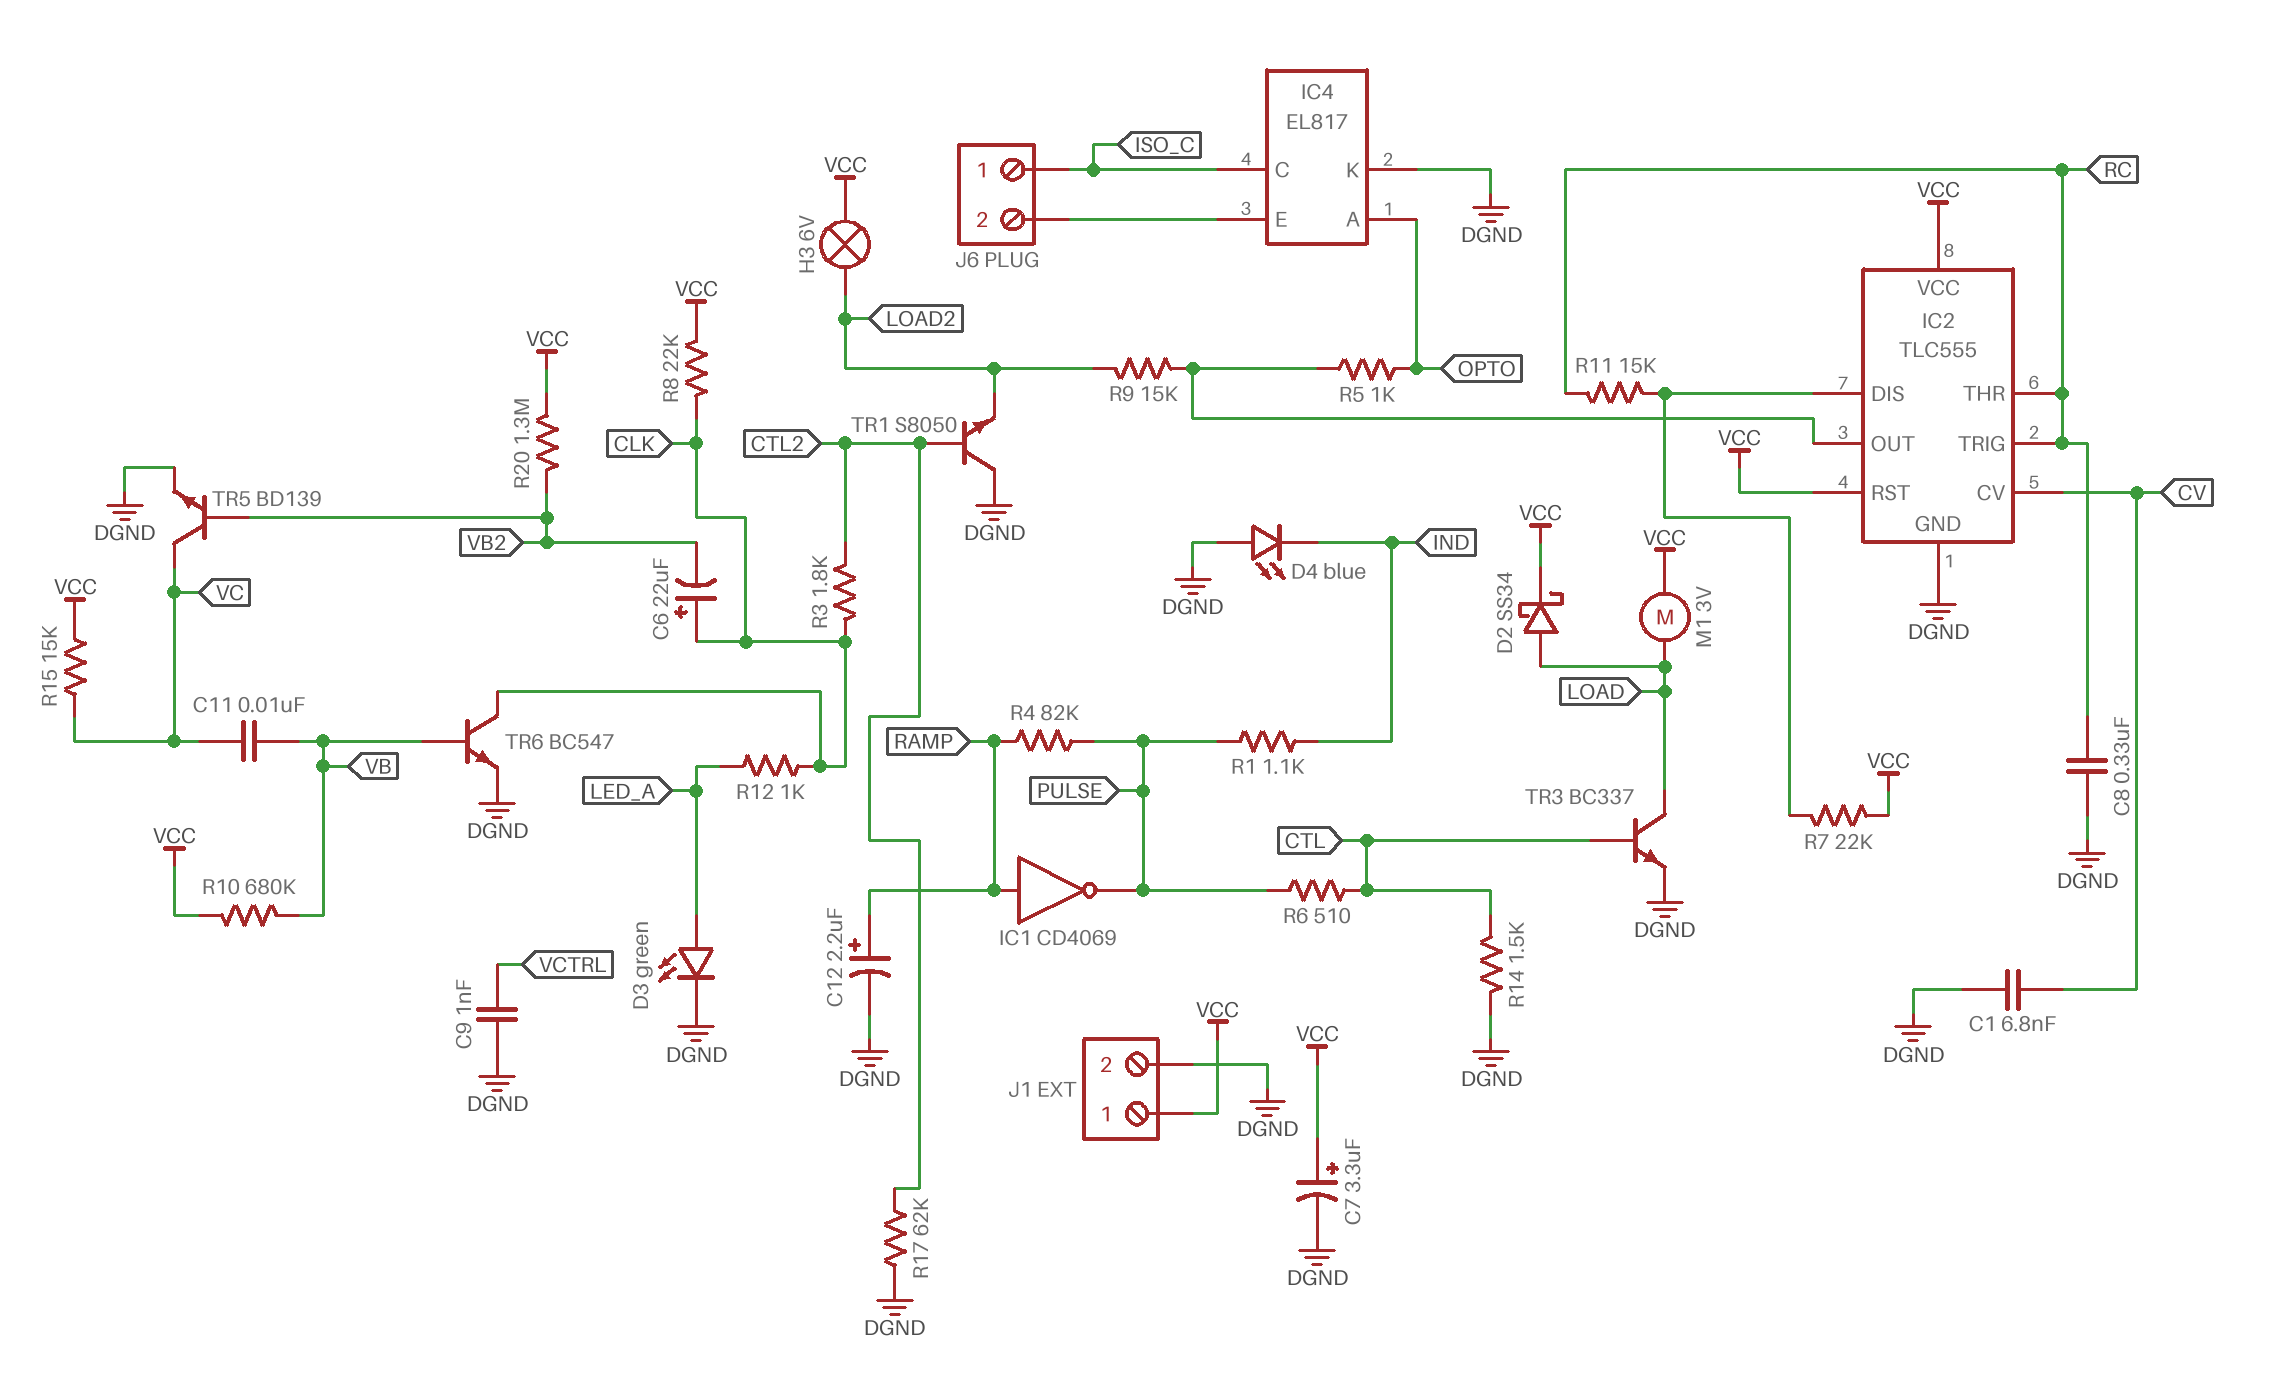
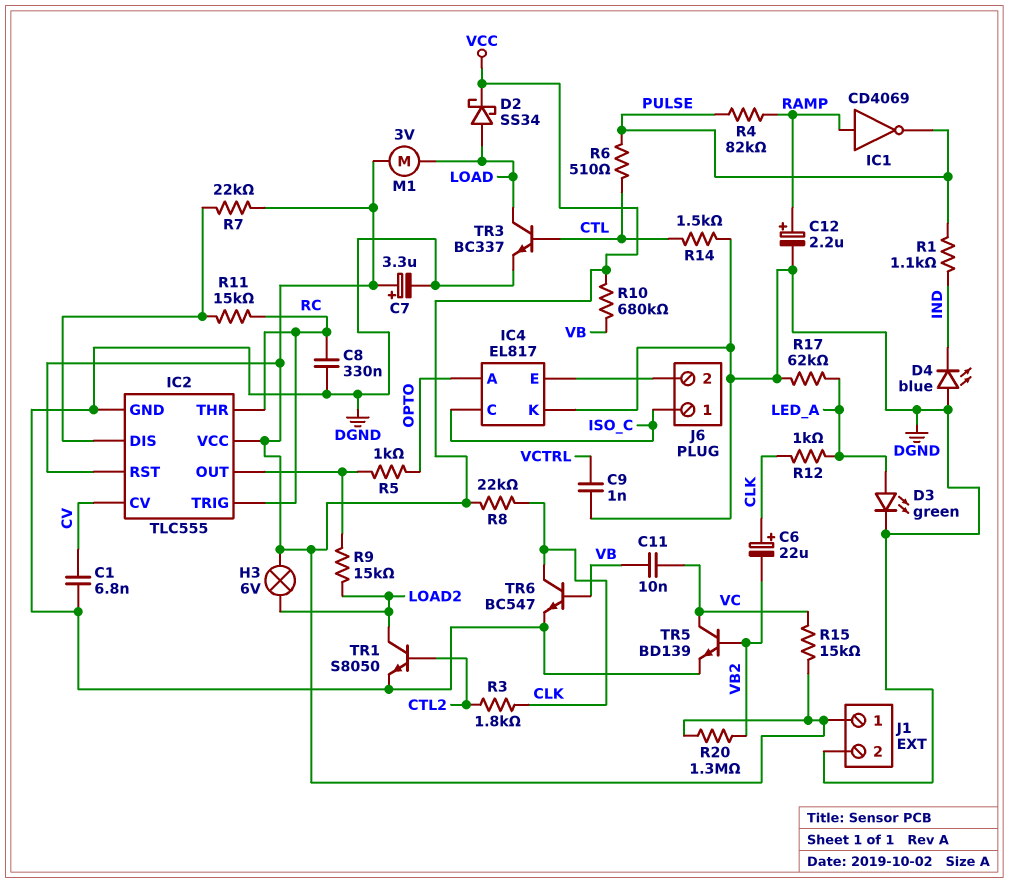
R17: 62k (CTL2, DGND) -> 62k (DGND, LED_A)
TR1: NPN S8050 (B CTL2, C DGND, E LOAD2) -> NPN S8050 (B CTL2, C LOAD2, E DGND)

